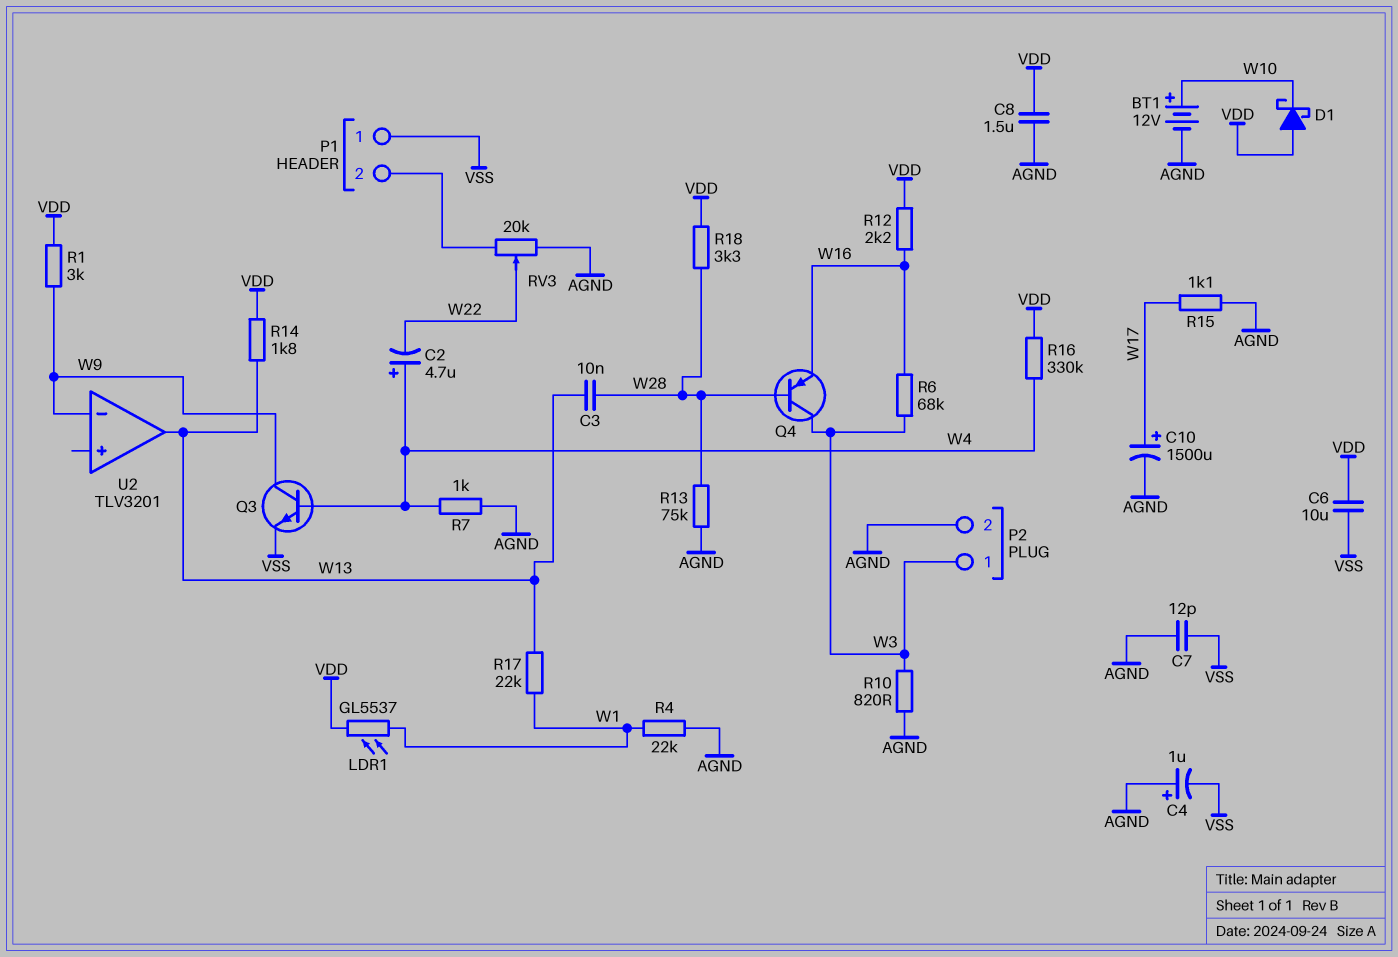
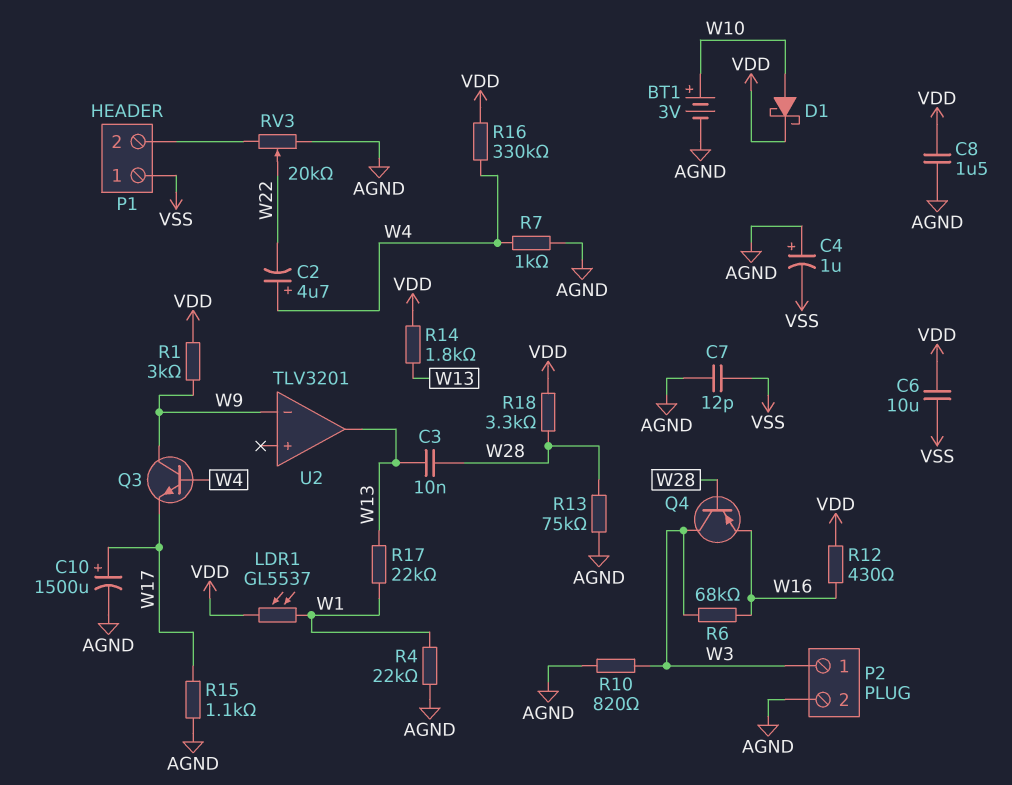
BT1: 12V (plus W10, minus AGND) -> 3V (plus W10, minus AGND)
D1: schottky (A VDD, K W10) -> schottky (A W10, K VDD)
Q3: NPN (B W4, C W9, E VSS) -> NPN (B W4, C W9, E W17)
R12: 2.2k (VDD, W16) -> 430 (VDD, W16)

